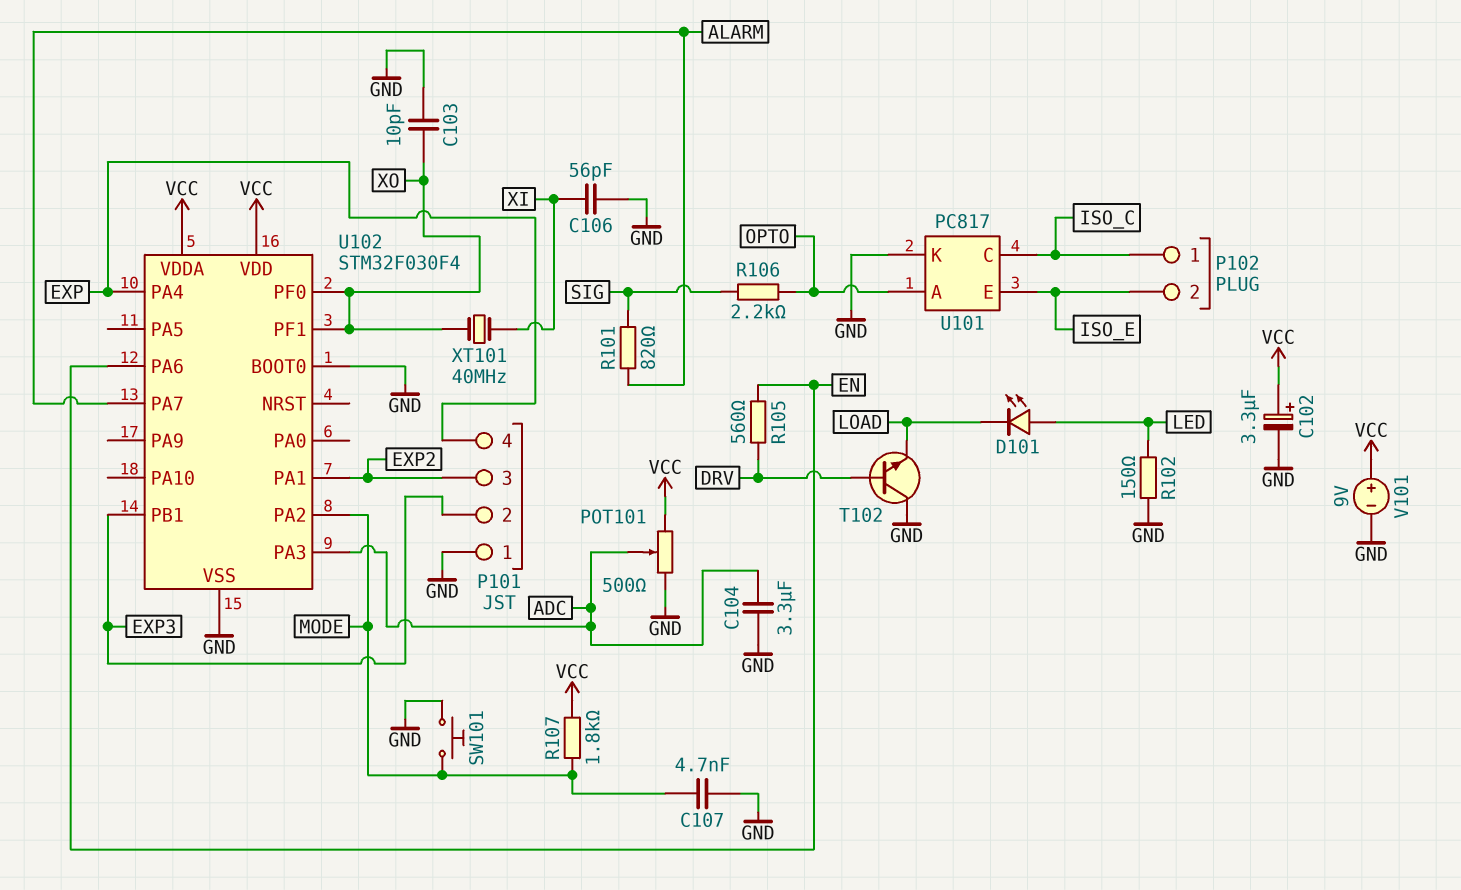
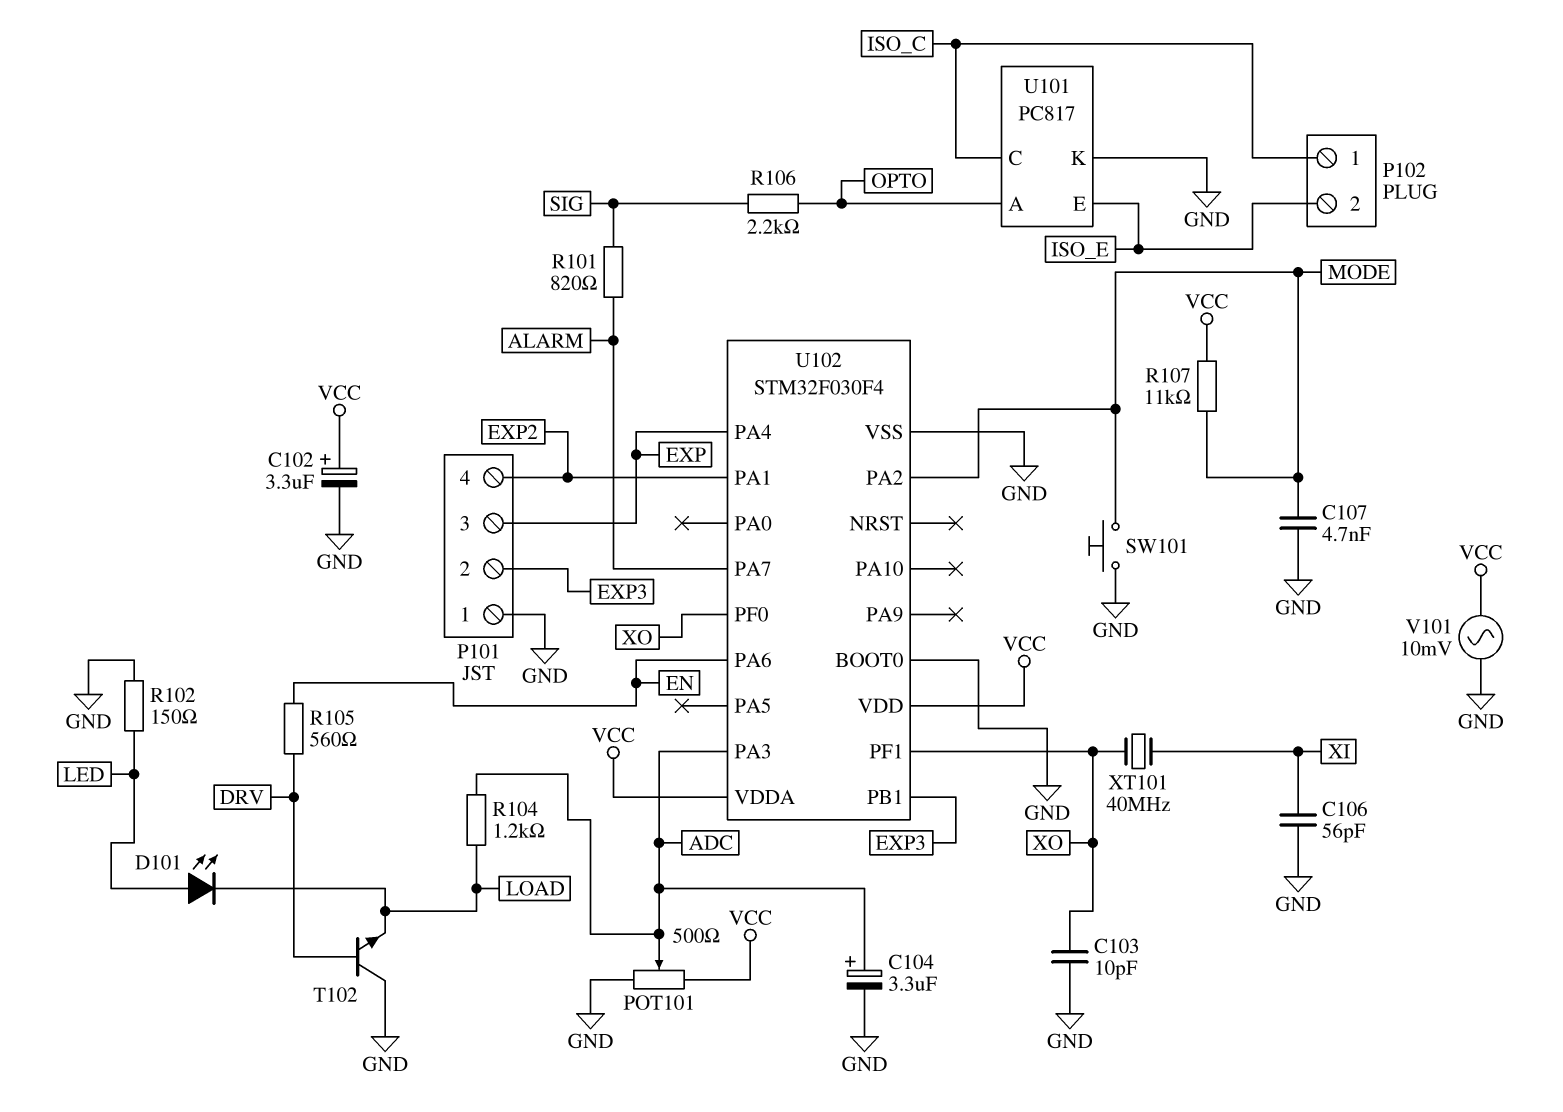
C104: 3.3uF (ADC, GND) -> 3.3uF (plus ADC, minus GND)
P101 pin 3: EXP2 -> EXP
P101 pin 4: EXP -> EXP2
R104: none -> 1.2k (ADC, LOAD)
R107: 1.8k (MODE, VCC) -> 11k (MODE, VCC)
V101: 9V (plus VCC, minus GND) -> AC 10mV (GND, VCC)

